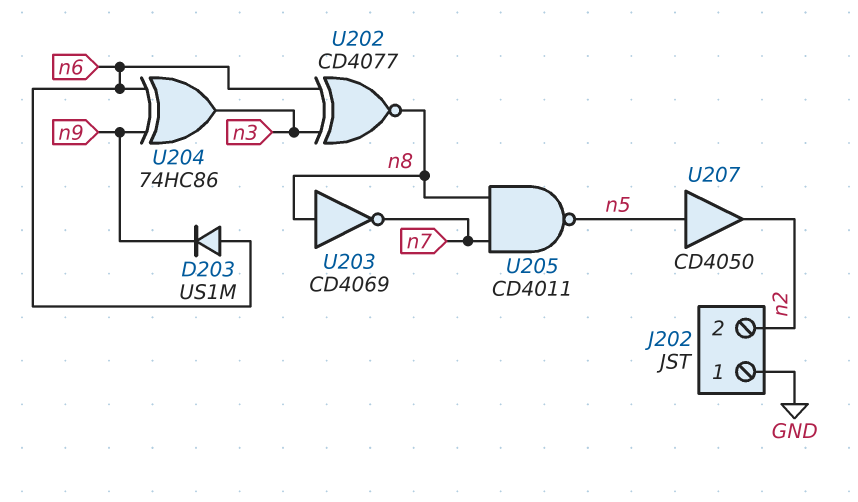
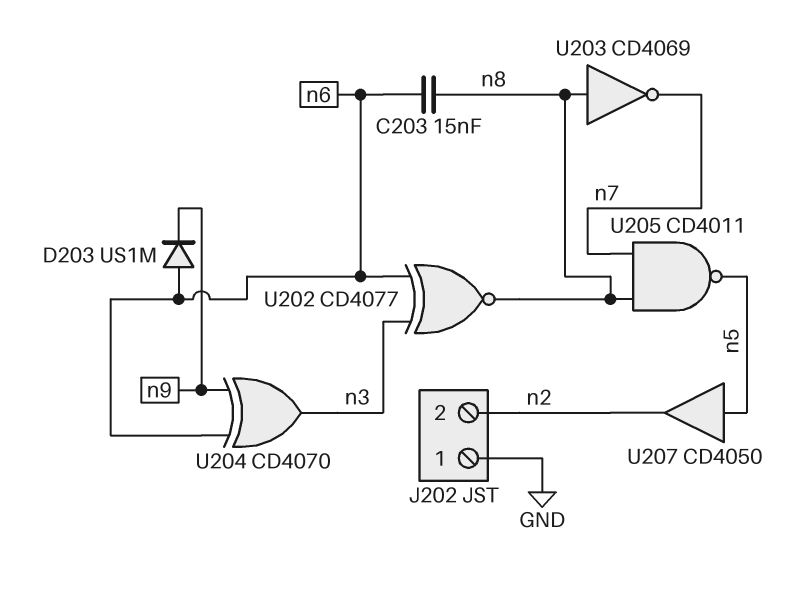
C203: none -> 15nF (n6, n8)
U204: XOR 74HC86 (in n6, in n9, out n3) -> XOR CD4070 (in n6, in n9, out n3)

